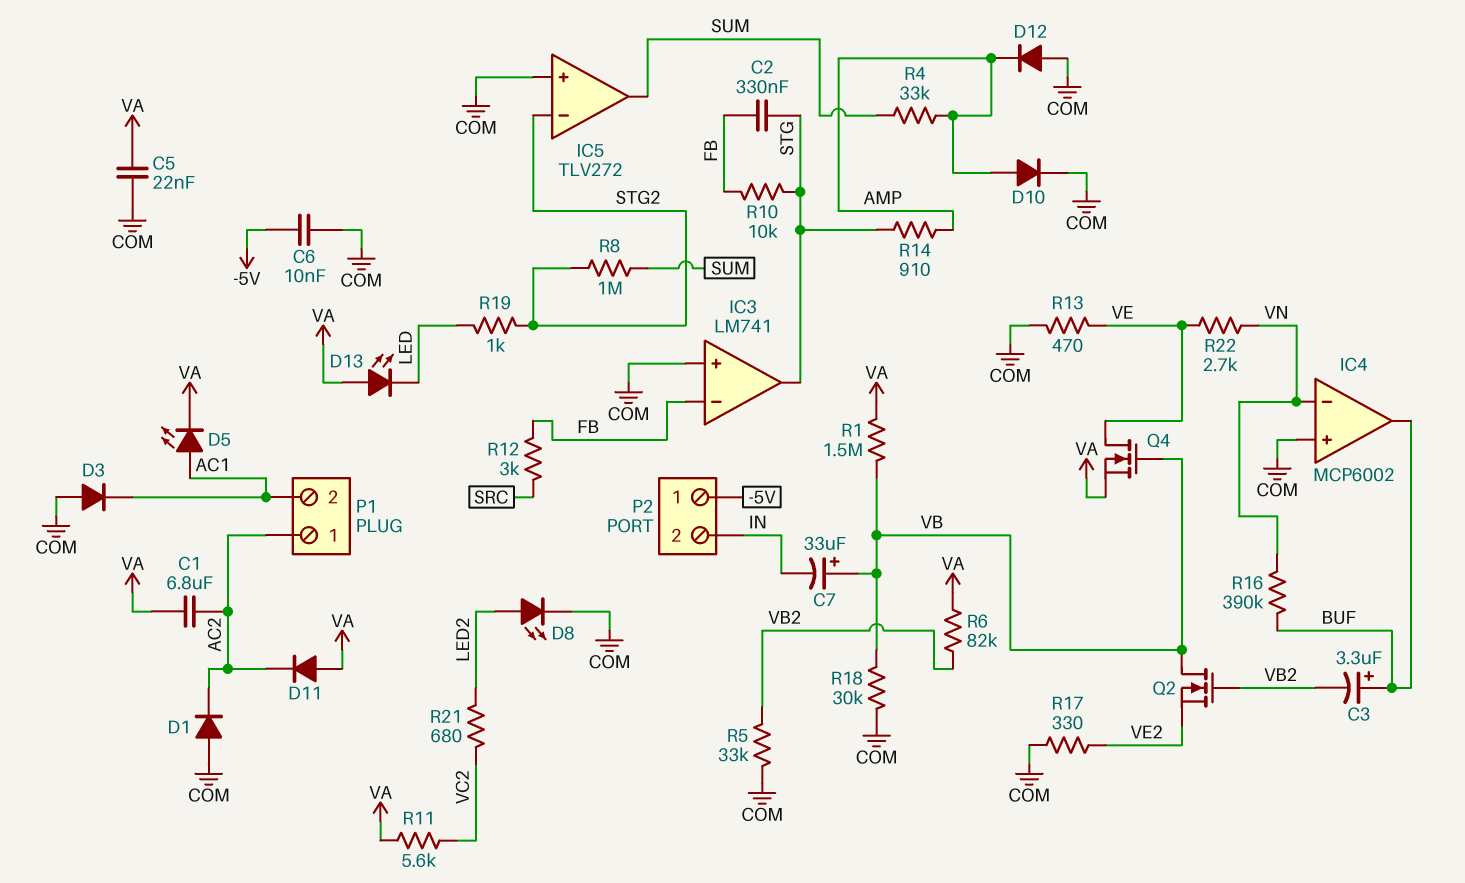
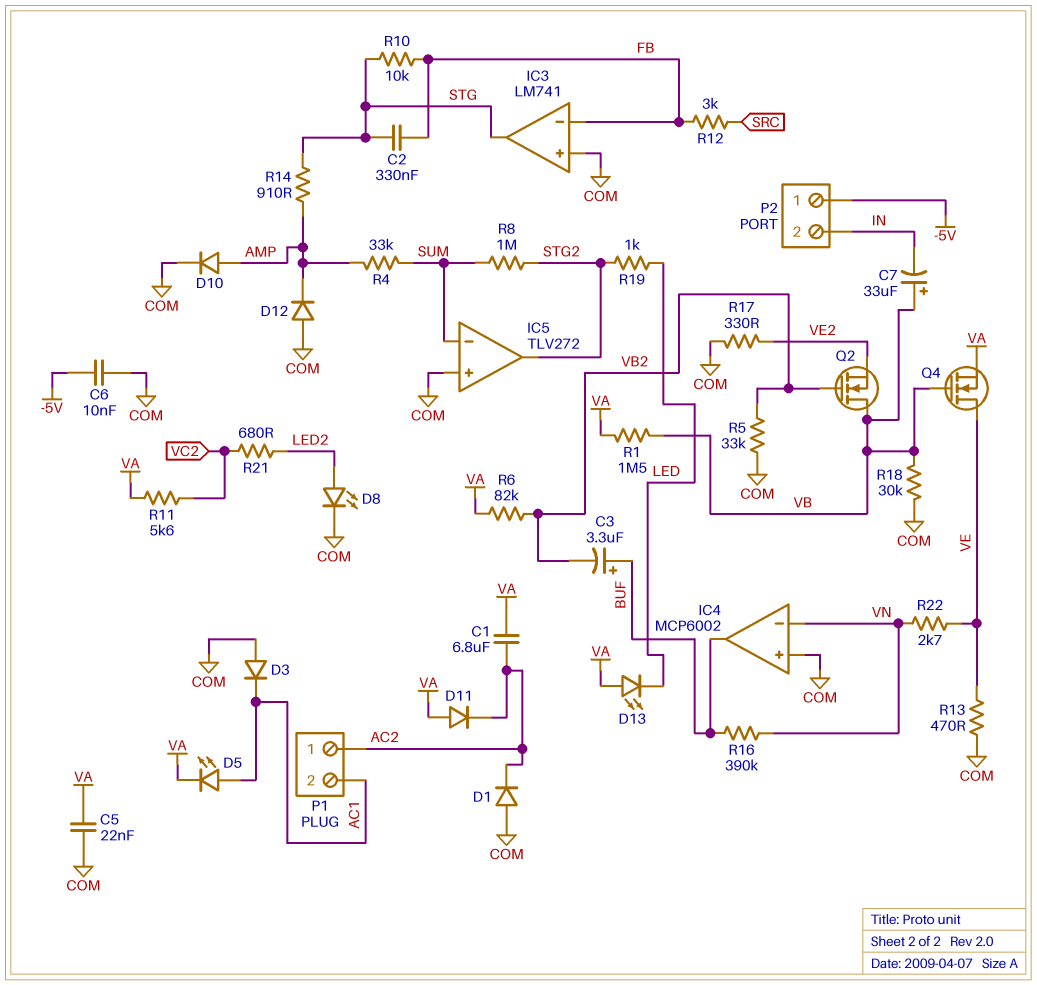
IC5 pin in-: STG2 -> SUM
IC5 pin out: SUM -> STG2

